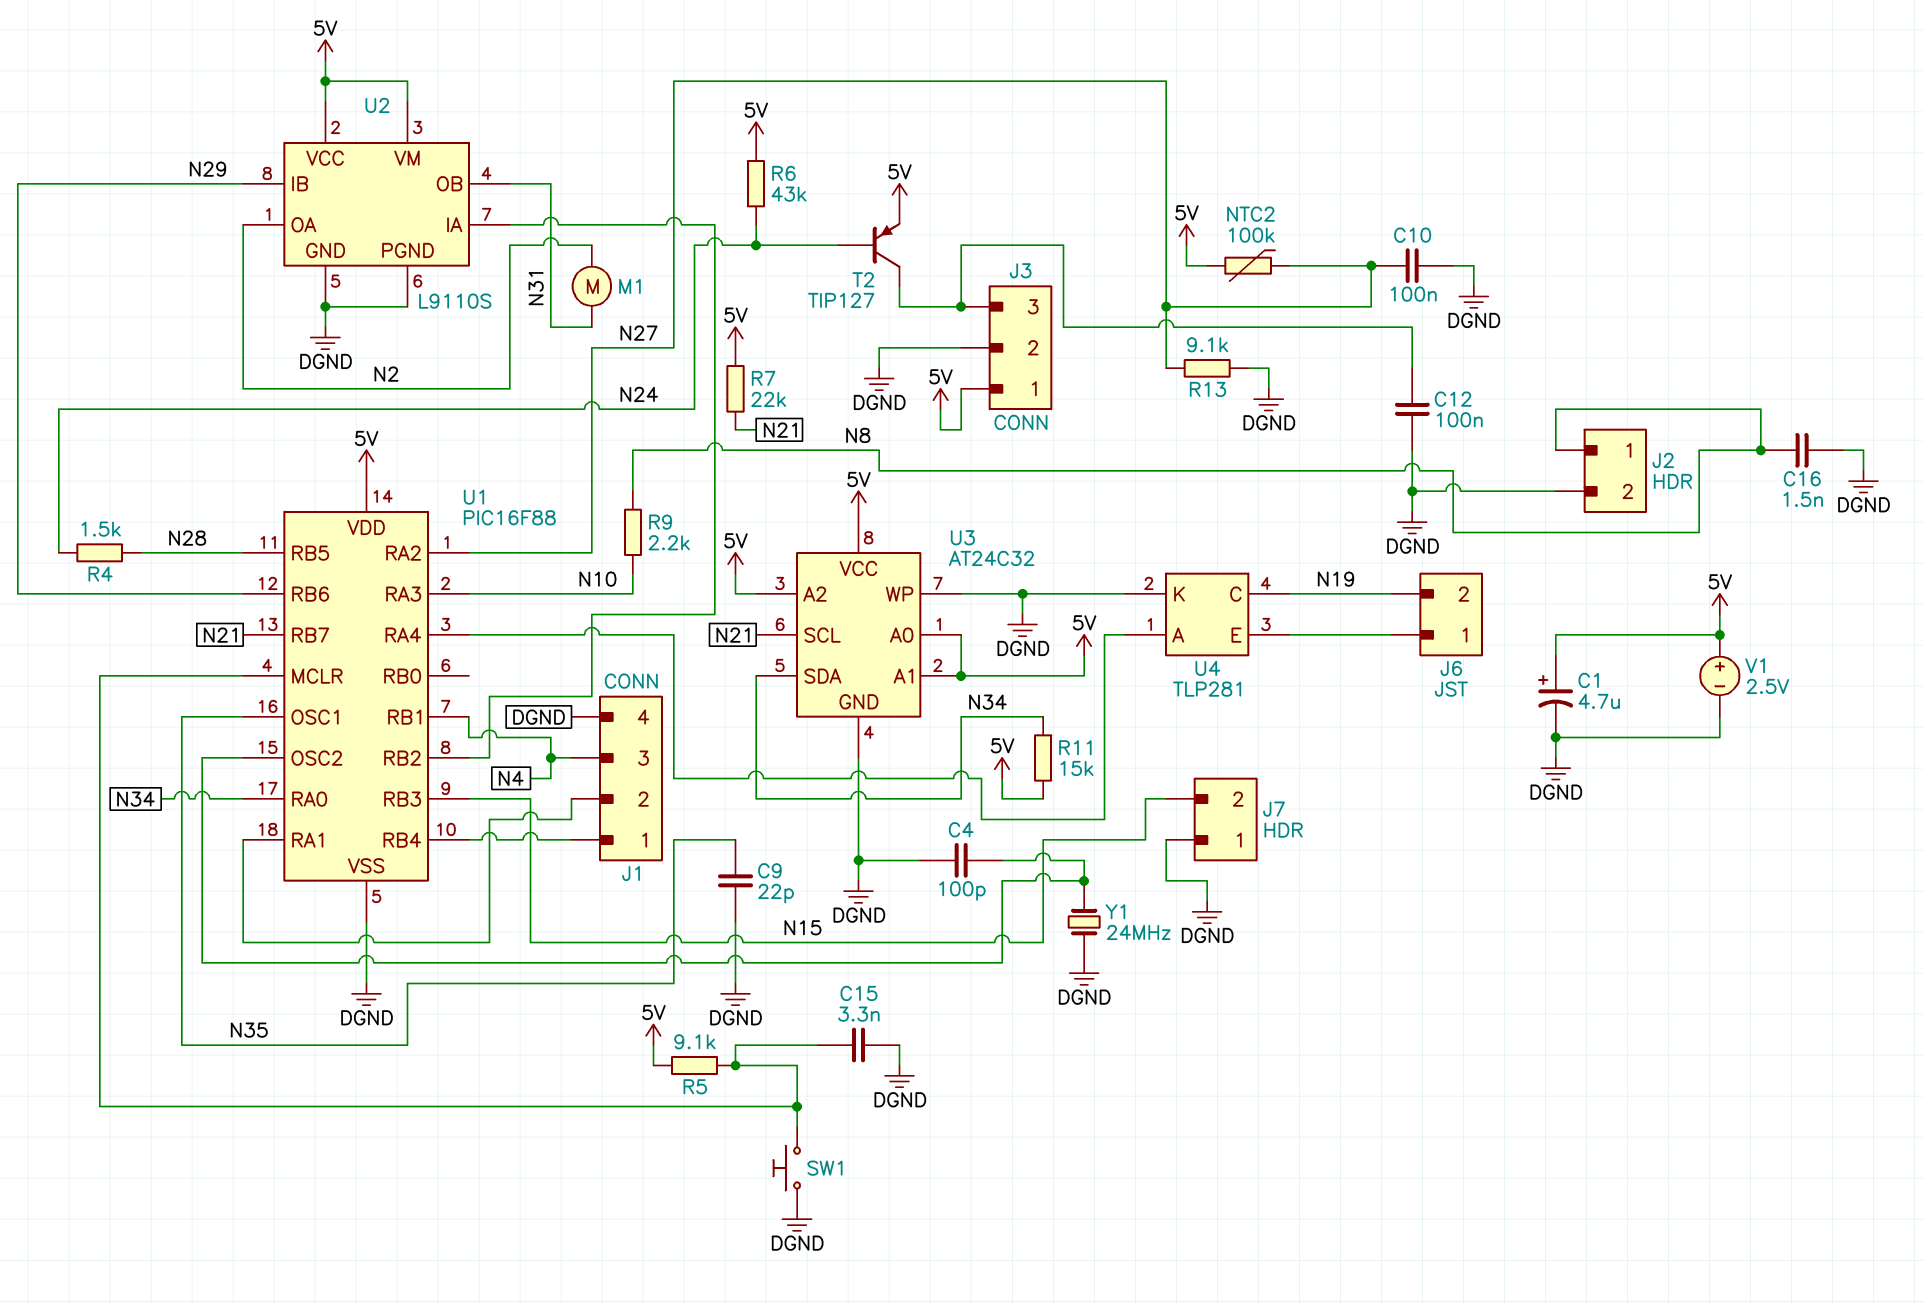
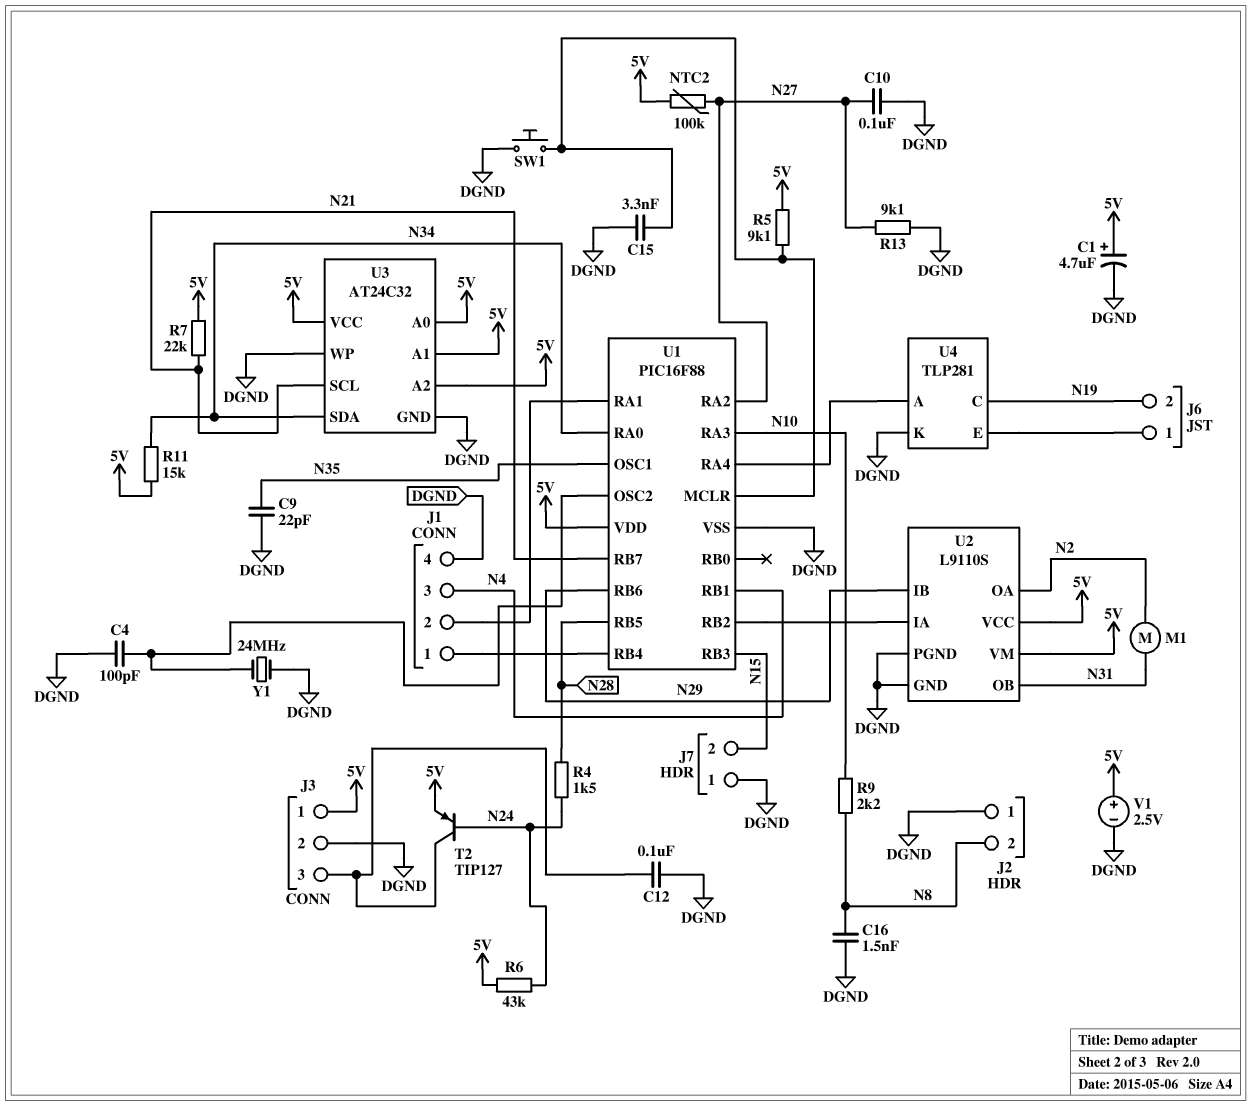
J2 pin 1: N8 -> DGND
J2 pin 2: DGND -> N8

